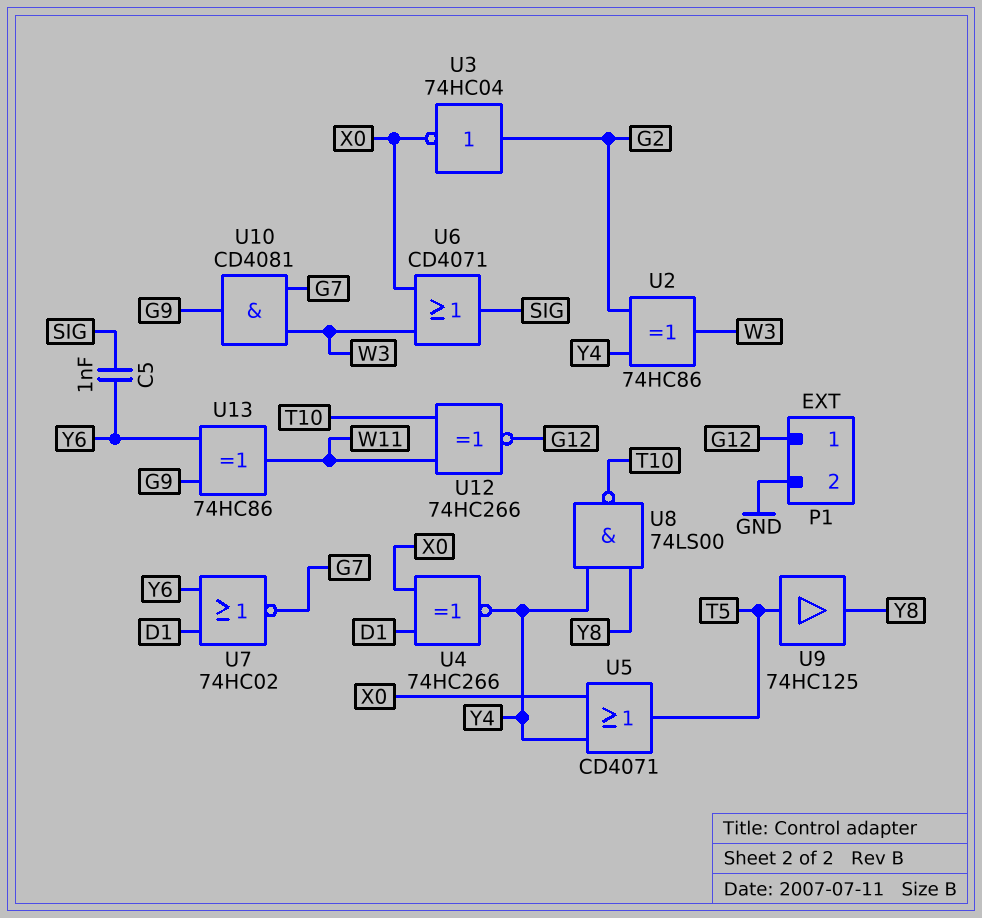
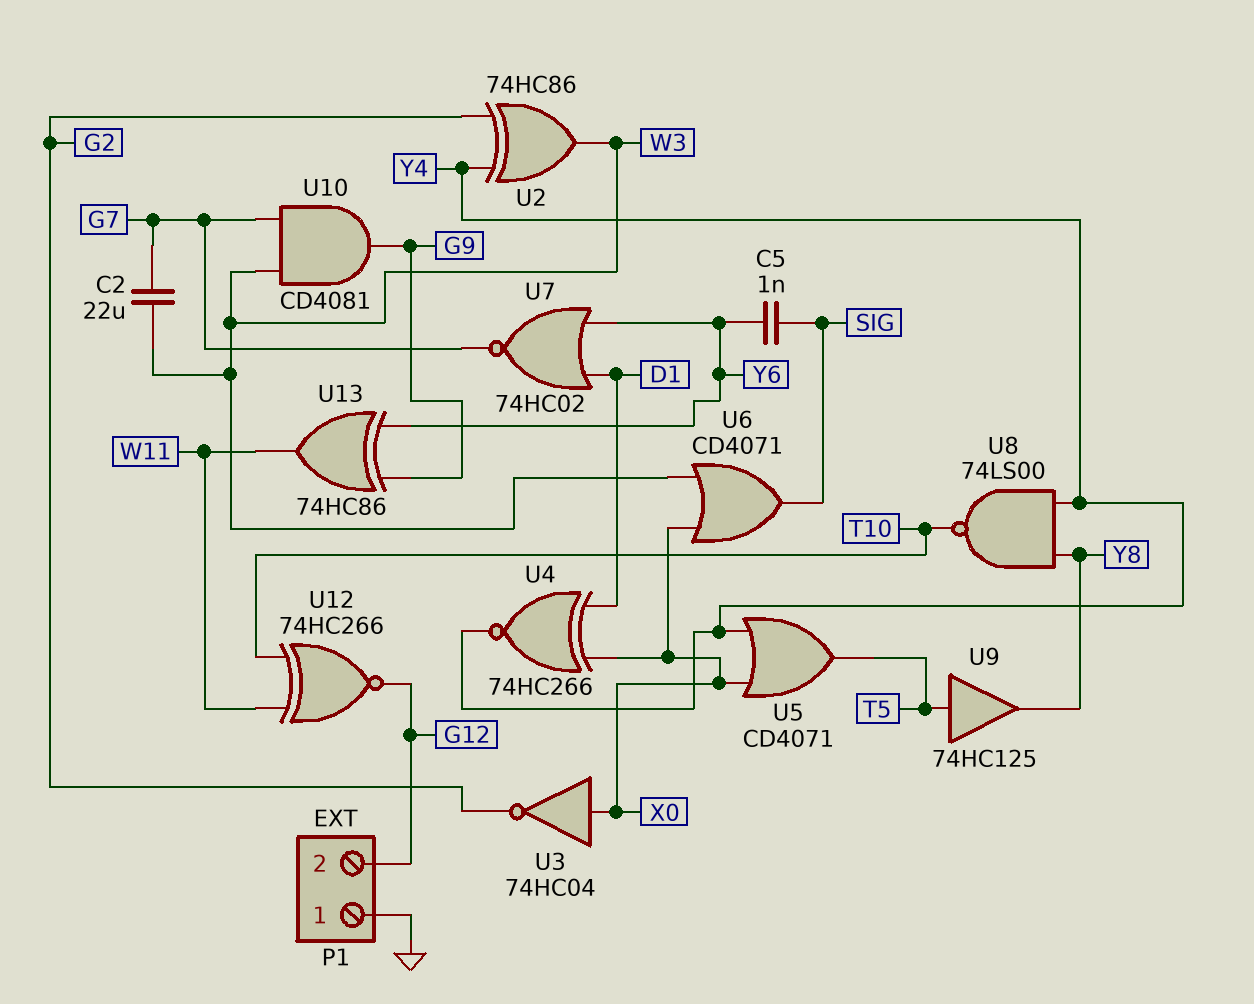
C2: none -> 22uF (G7, W3)
P1 pin 1: G12 -> GND
P1 pin 2: GND -> G12
U3: NOT 74HC04 (in G2, out X0) -> NOT 74HC04 (in X0, out G2)

